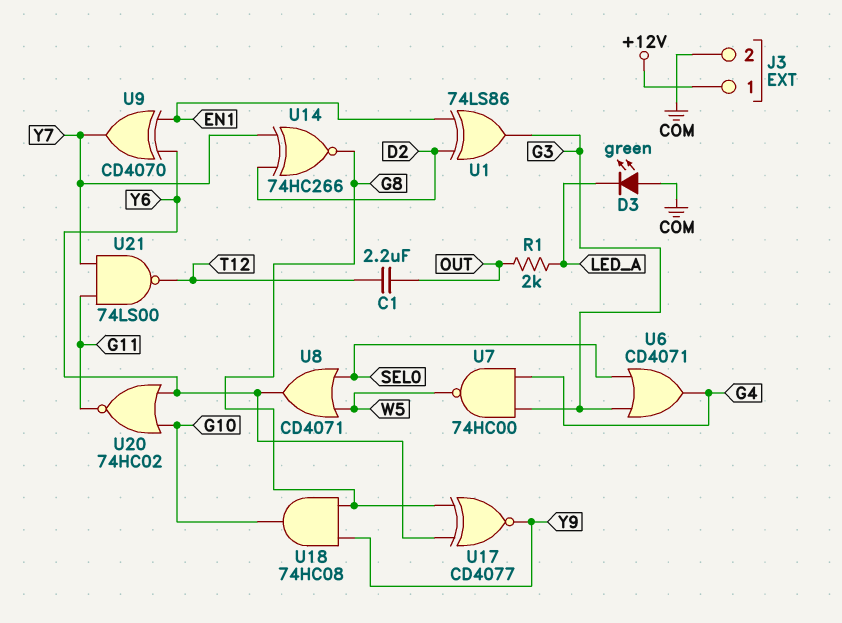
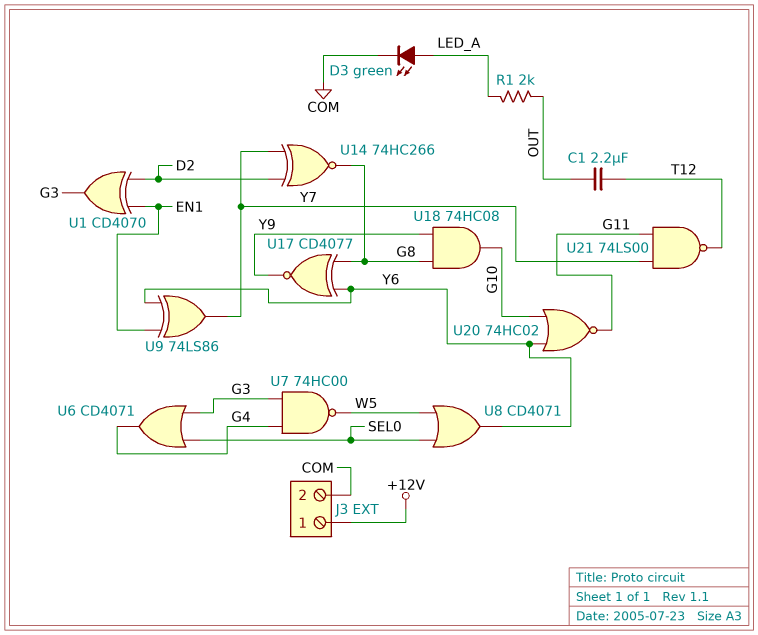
D3: LED green (A COM, K LED_A) -> LED green (A LED_A, K COM)
U1: XOR 74LS86 (in D2, in EN1, out G3) -> XOR CD4070 (in D2, in EN1, out G3)
U9: XOR CD4070 (in EN1, in Y6, out Y7) -> XOR 74LS86 (in EN1, in Y6, out Y7)

